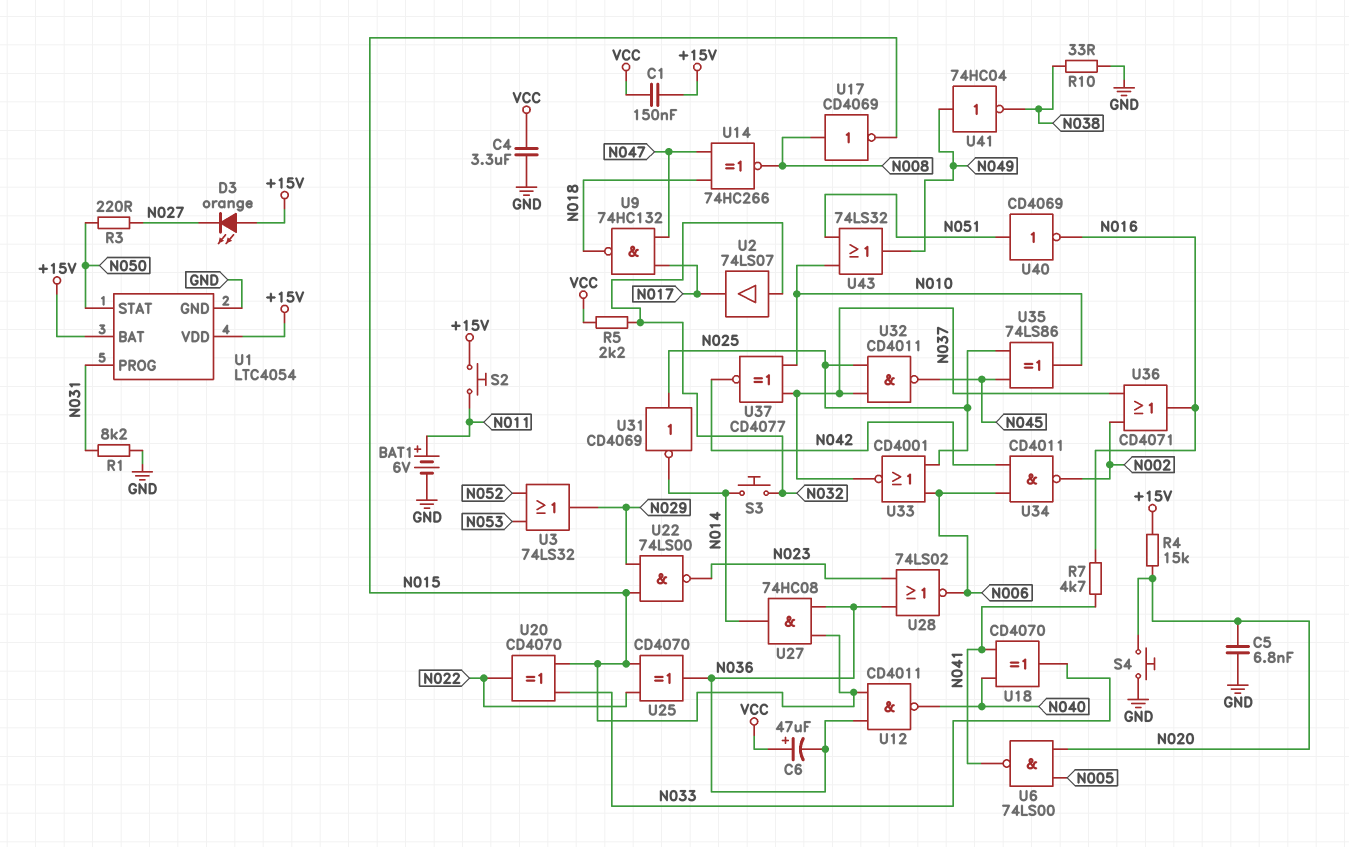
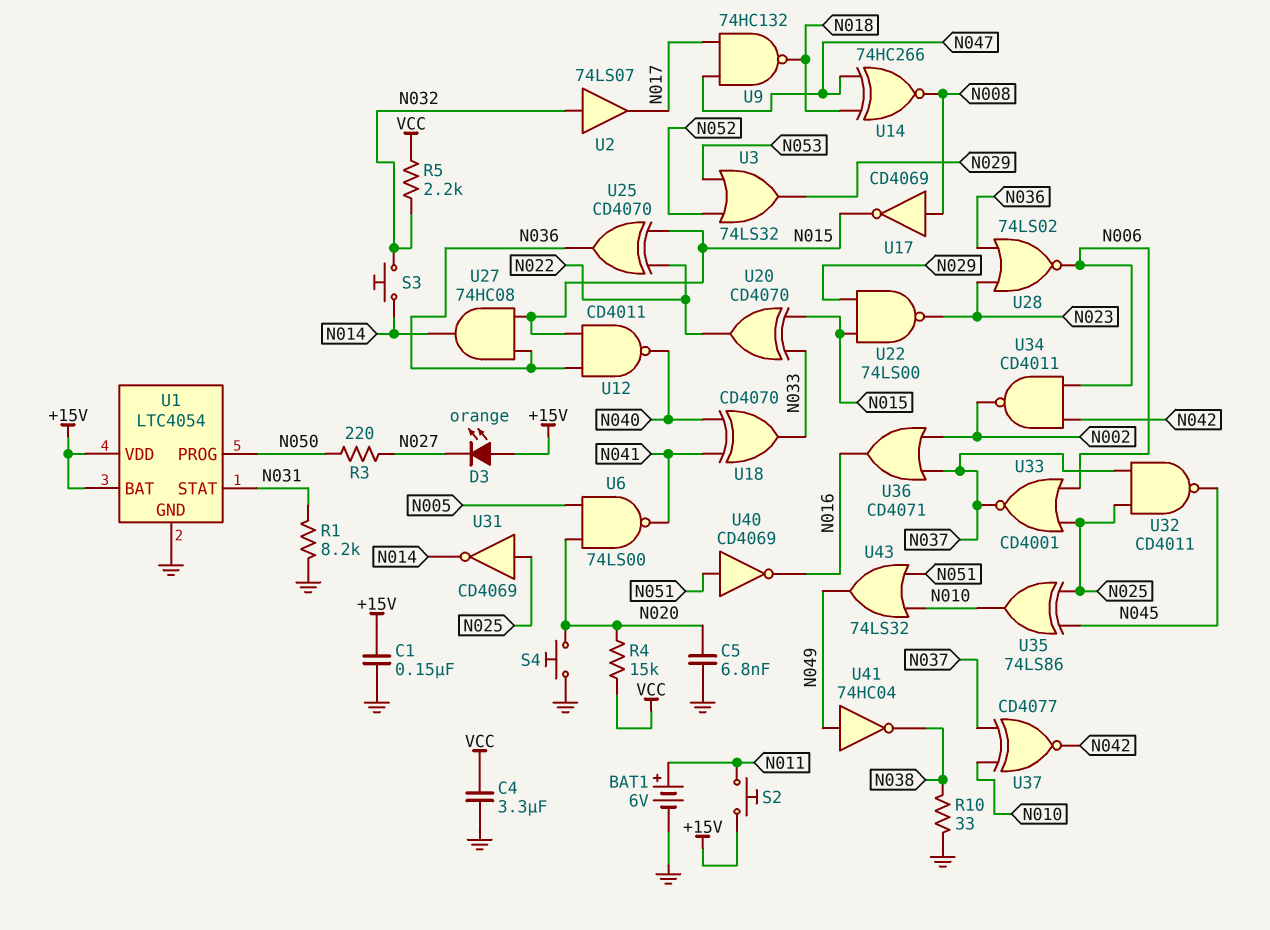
C1: 150nF (+15V, VCC) -> 150nF (+15V, GND)
C6: 47uF (plus VCC, minus N036) -> none
R4: 15k (+15V, N020) -> 15k (N020, VCC)
R7: 4.7k (N016, N041) -> none
U1 pin PROG: N031 -> N050
U1 pin STAT: N050 -> N031

